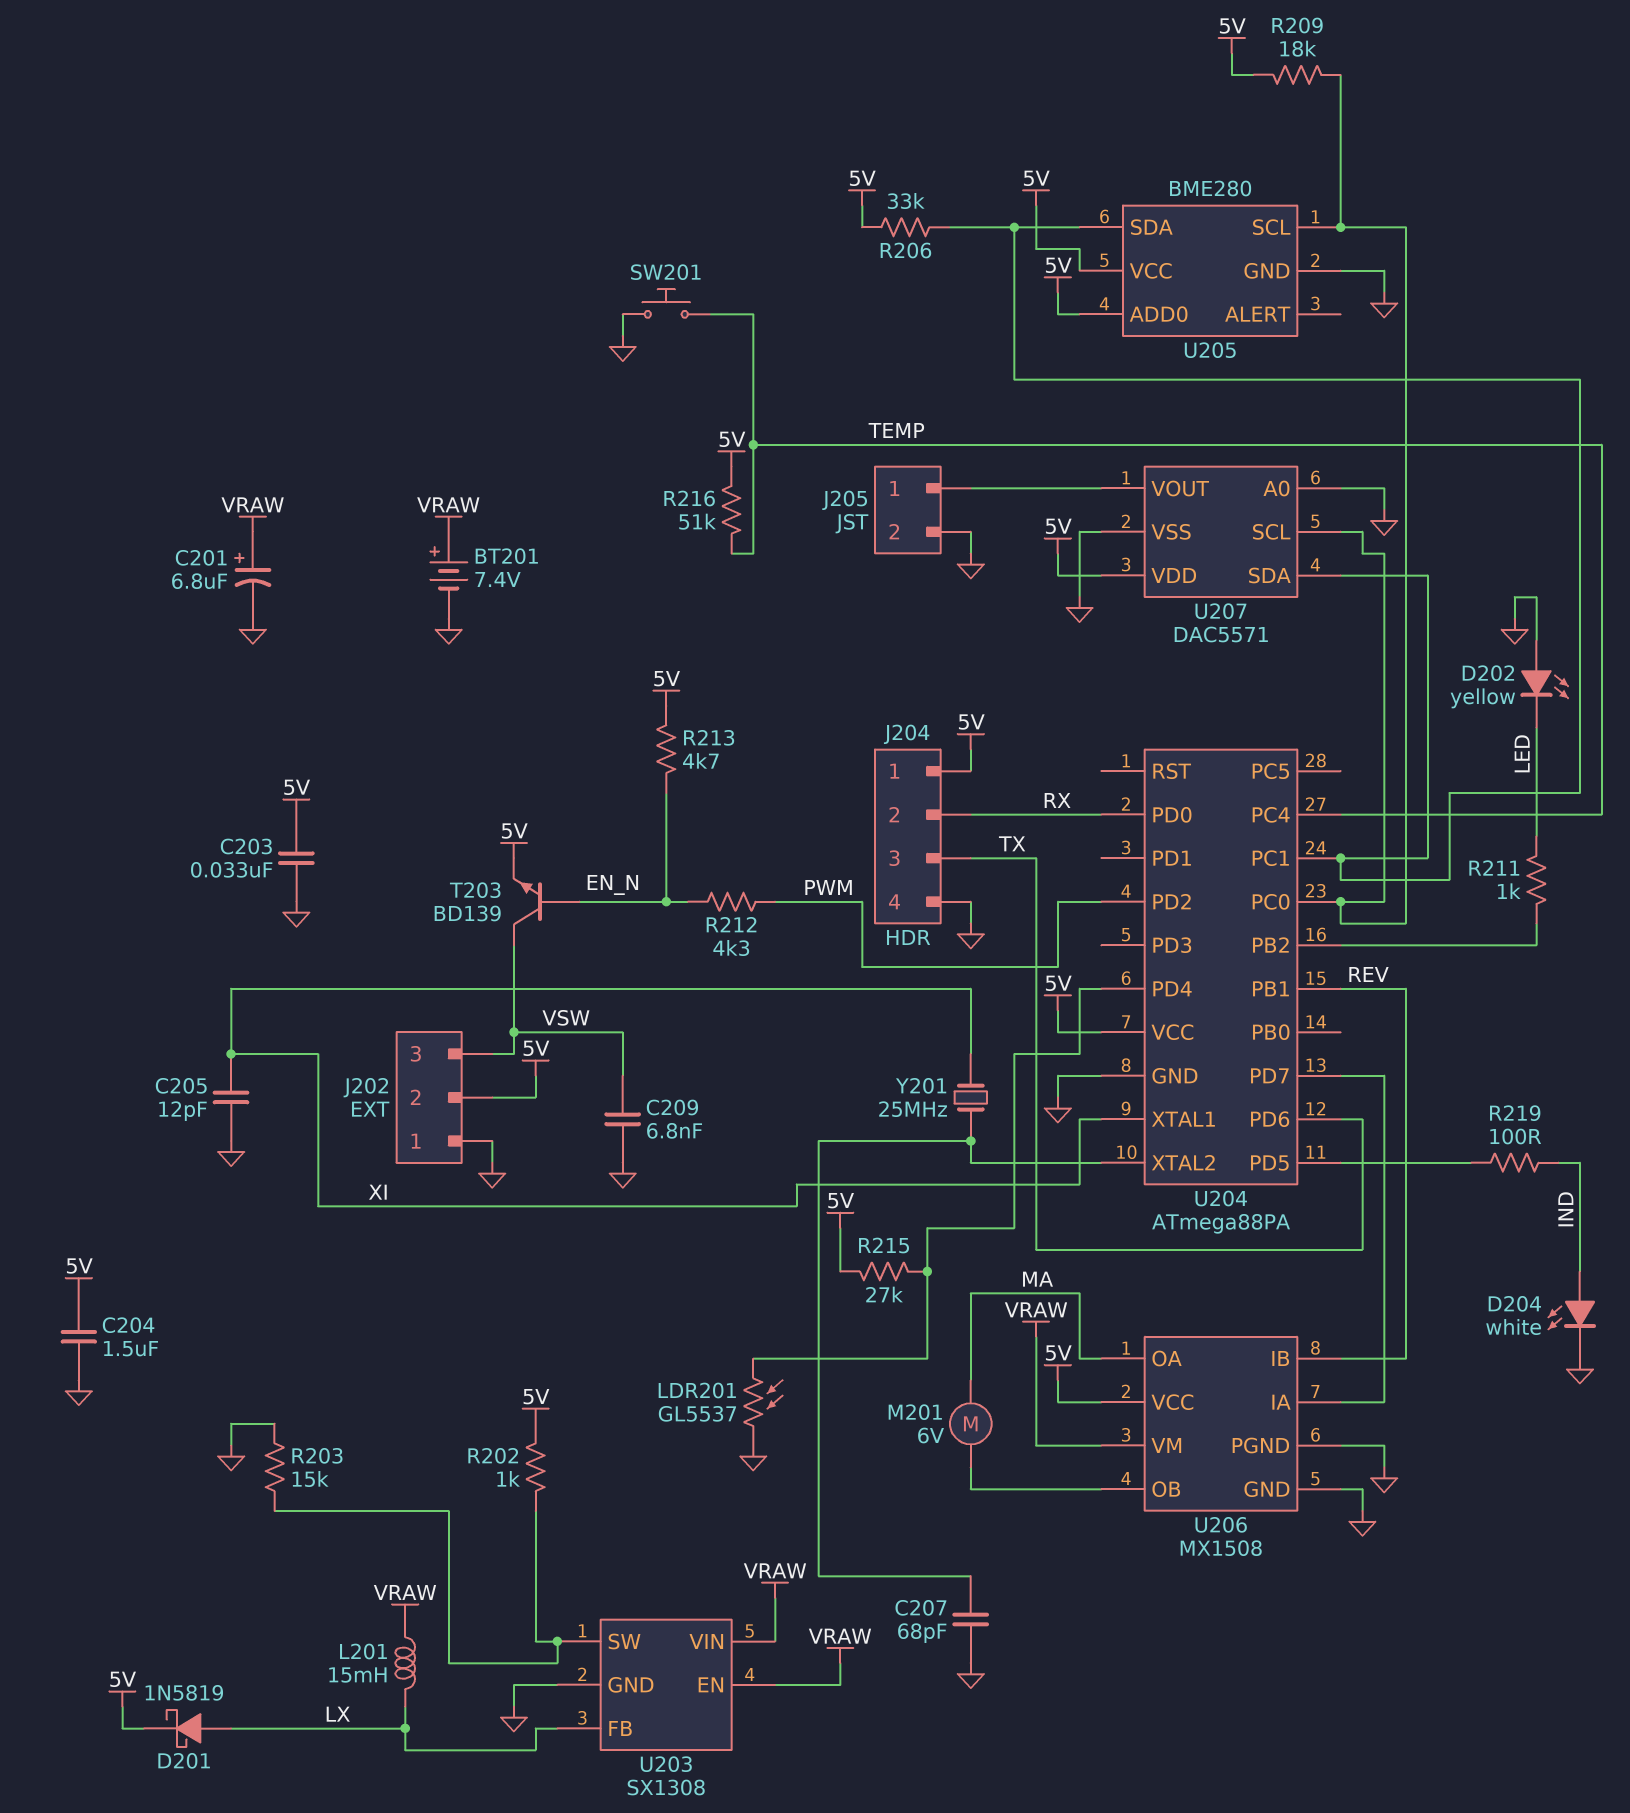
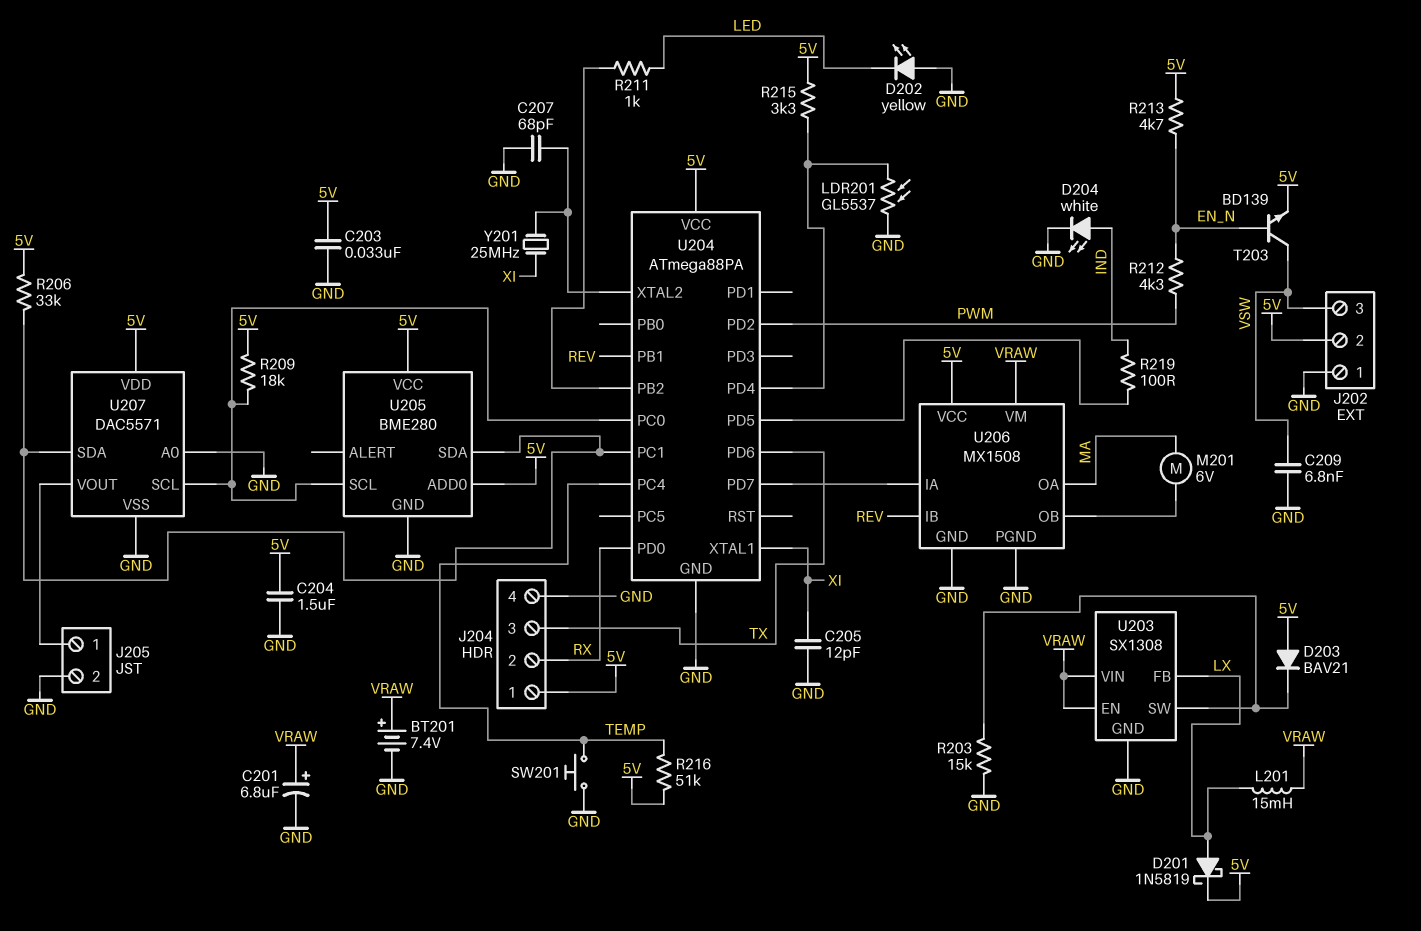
D203: none -> diode BAV21 (A 5V, K U203/SW)
R202: 1k (5V, U203/SW) -> none
R215: 27k (5V, U204/PD4) -> 3.3k (5V, U204/PD4)

